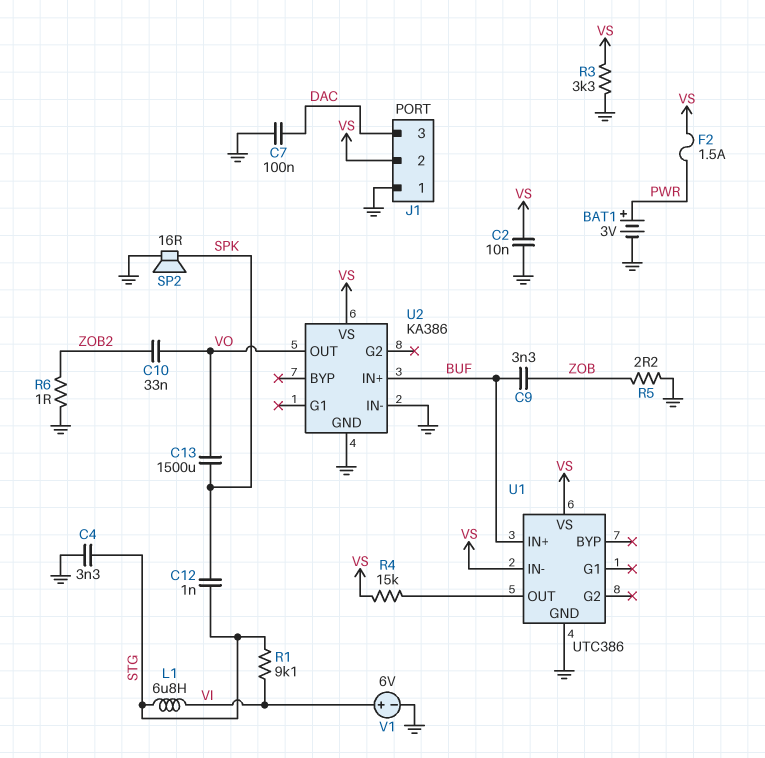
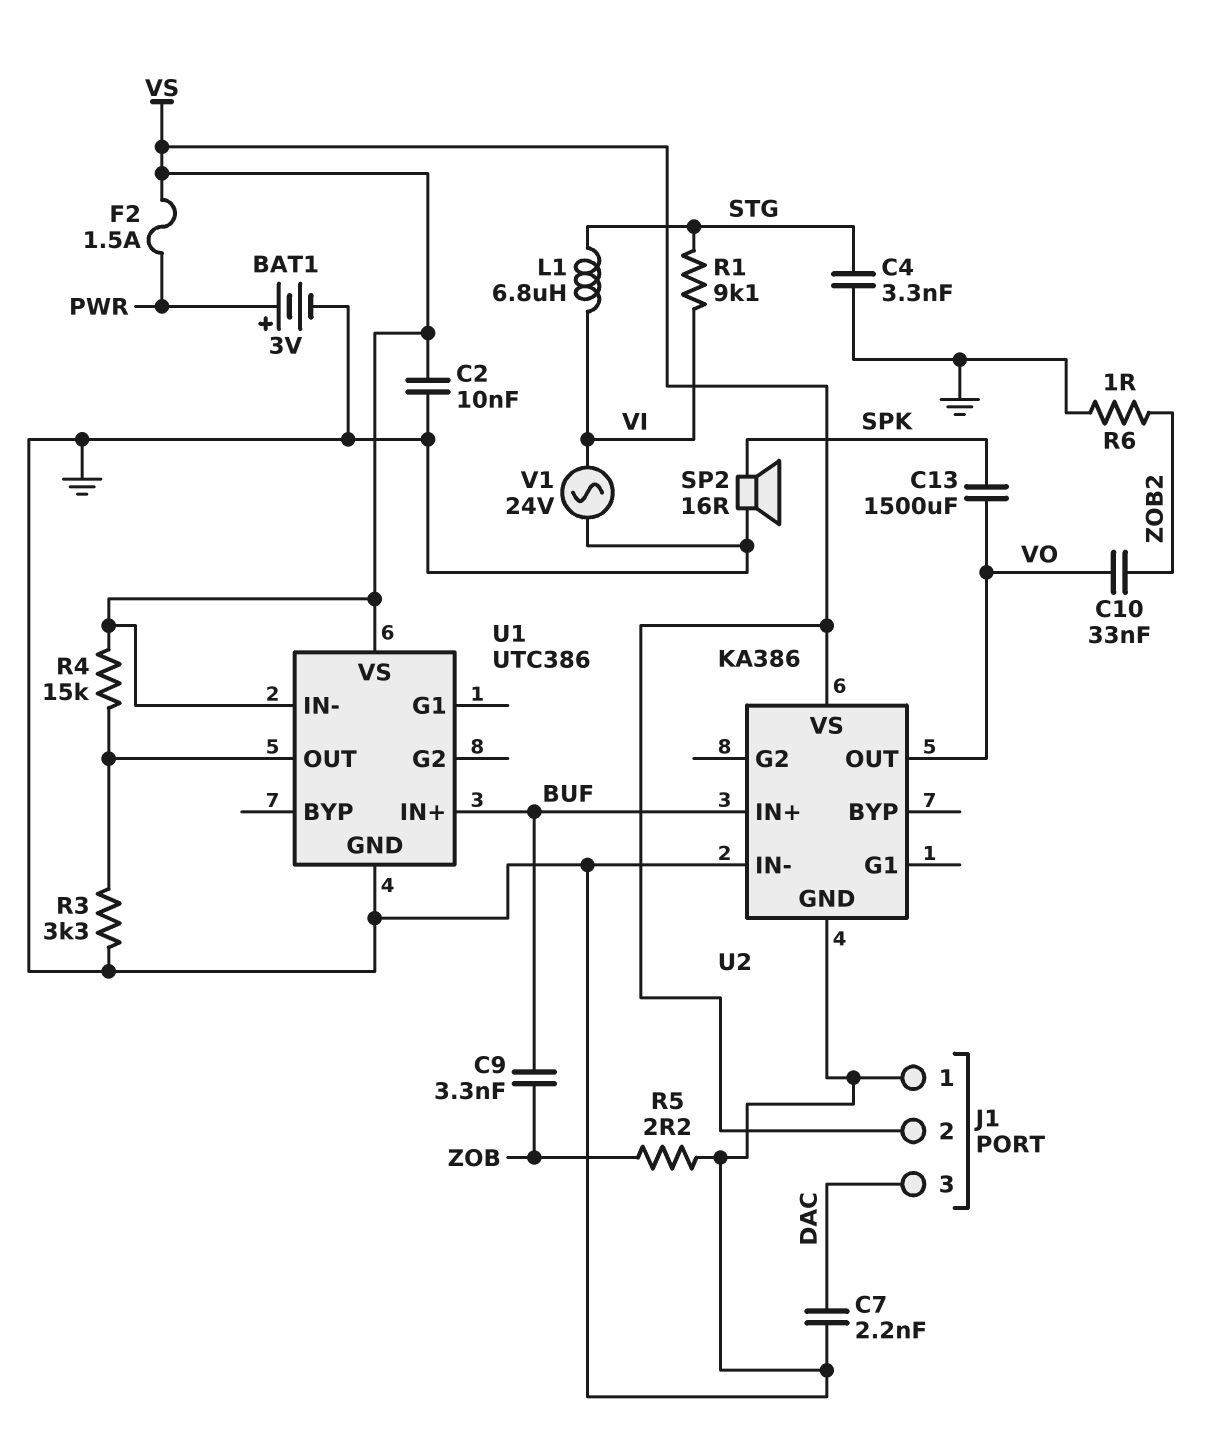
C7: 100nF (DAC, GND) -> 2.2nF (DAC, GND)
C12: 1nF (SPK, STG) -> none
R3: 3.3k (GND, VS) -> 3.3k (GND, U1/OUT)
V1: 6V (plus VI, minus GND) -> AC 24V (GND, VI)

